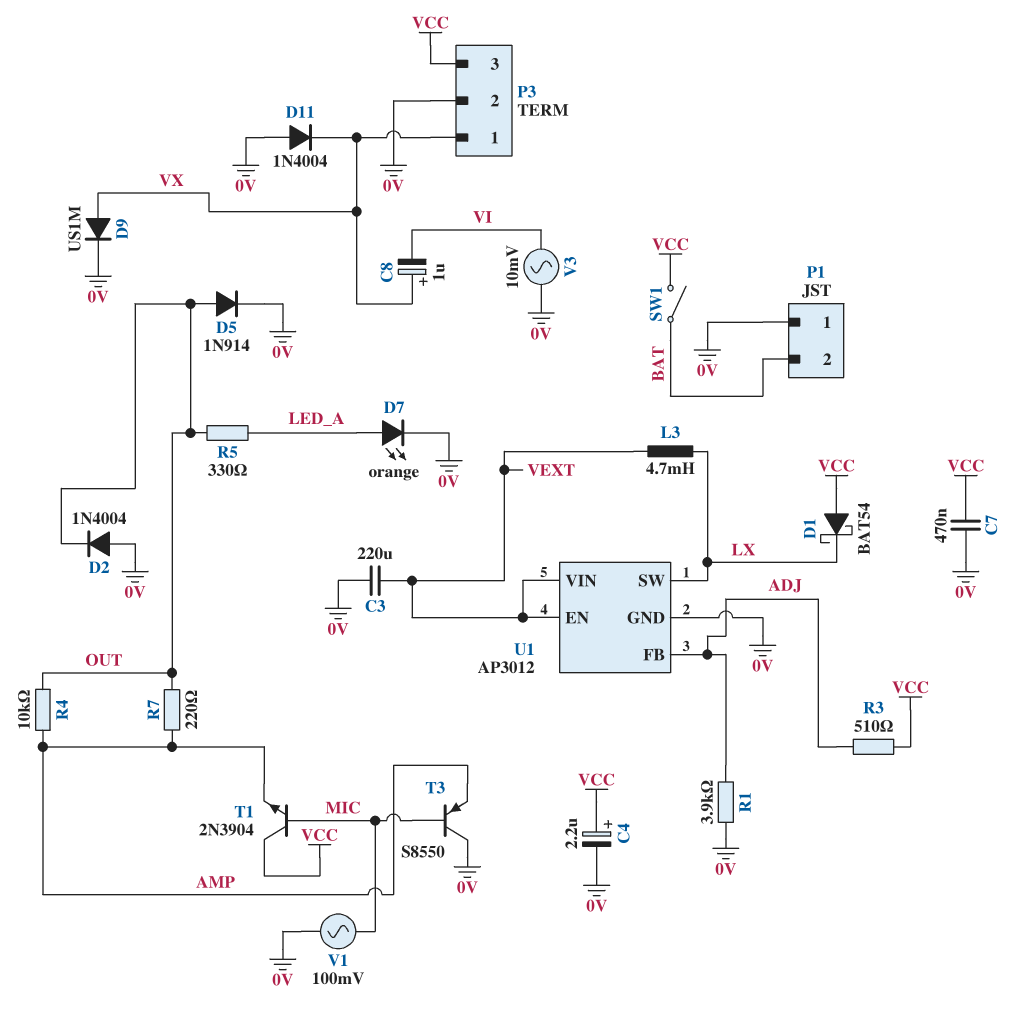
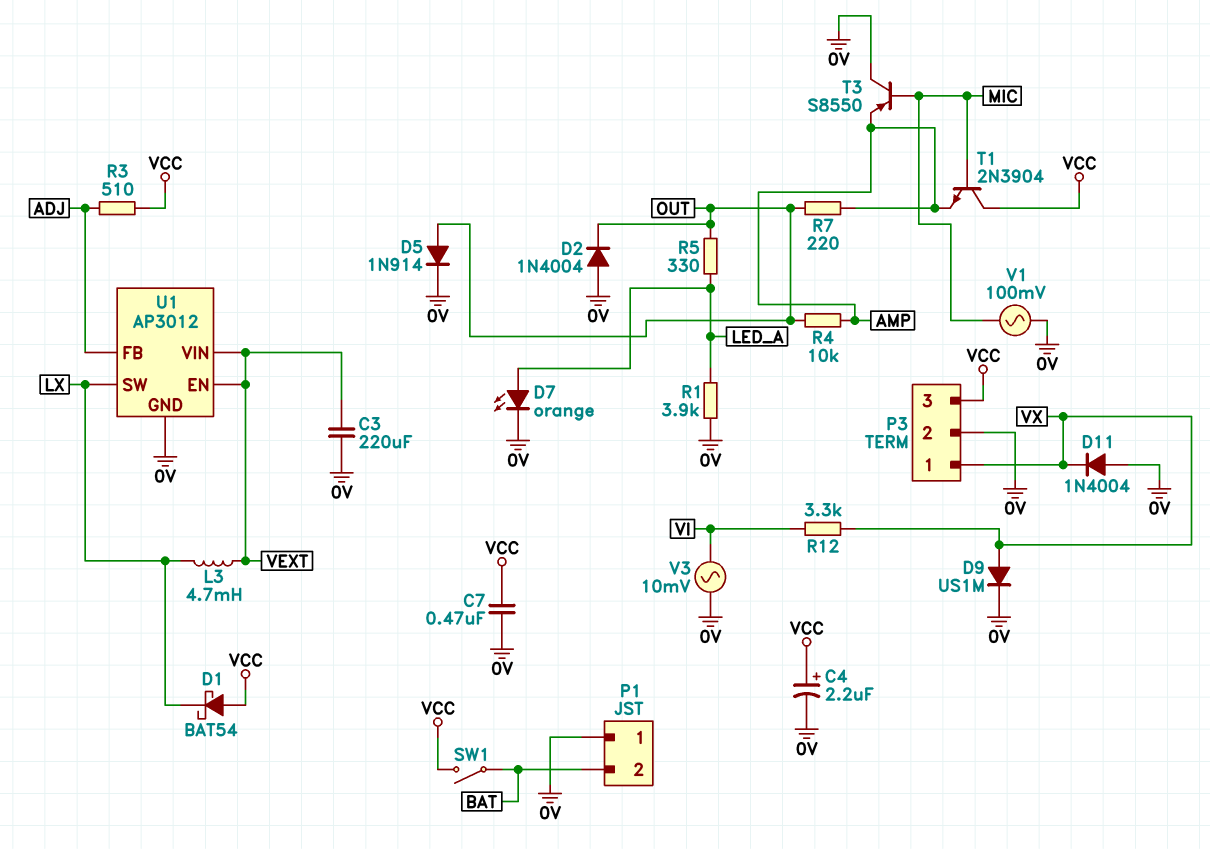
C8: 1uF (plus VX, minus VI) -> none
R1: 3.9k (0V, ADJ) -> 3.9k (0V, LED_A)
R12: none -> 3.3k (VI, VX)

